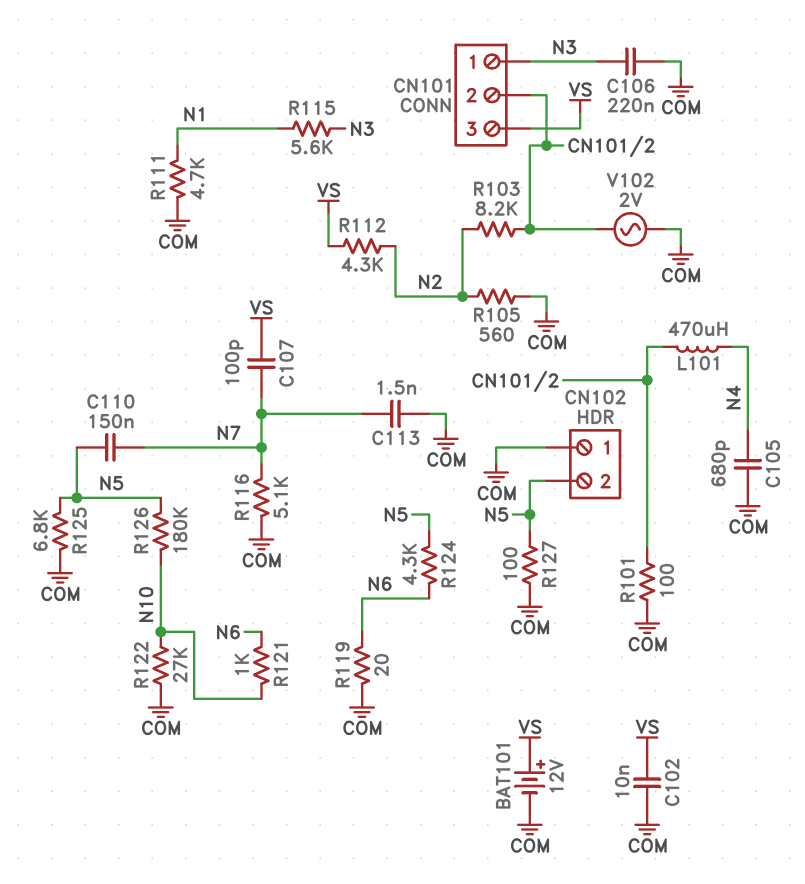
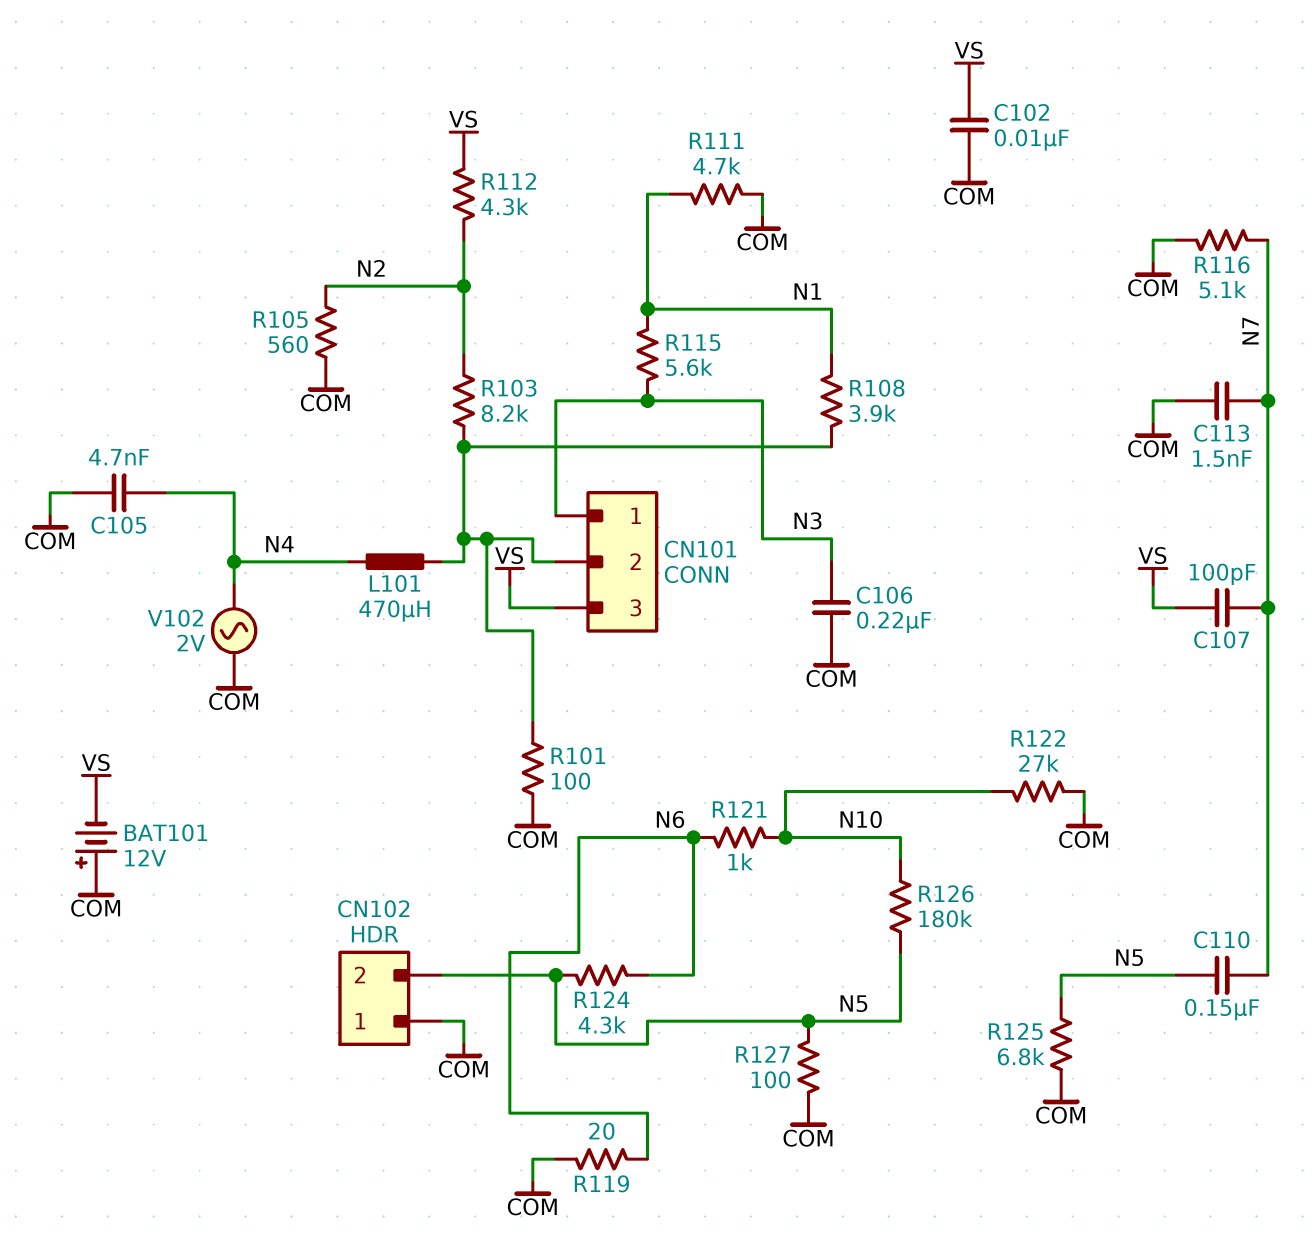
BAT101: 12V (plus VS, minus COM) -> 12V (plus COM, minus VS)
C105: 680pF (COM, N4) -> 4.7nF (COM, N4)
R108: none -> 3.9k (CN101/2, N1)
V102: AC 2V (CN101/2, COM) -> AC 2V (COM, N4)

